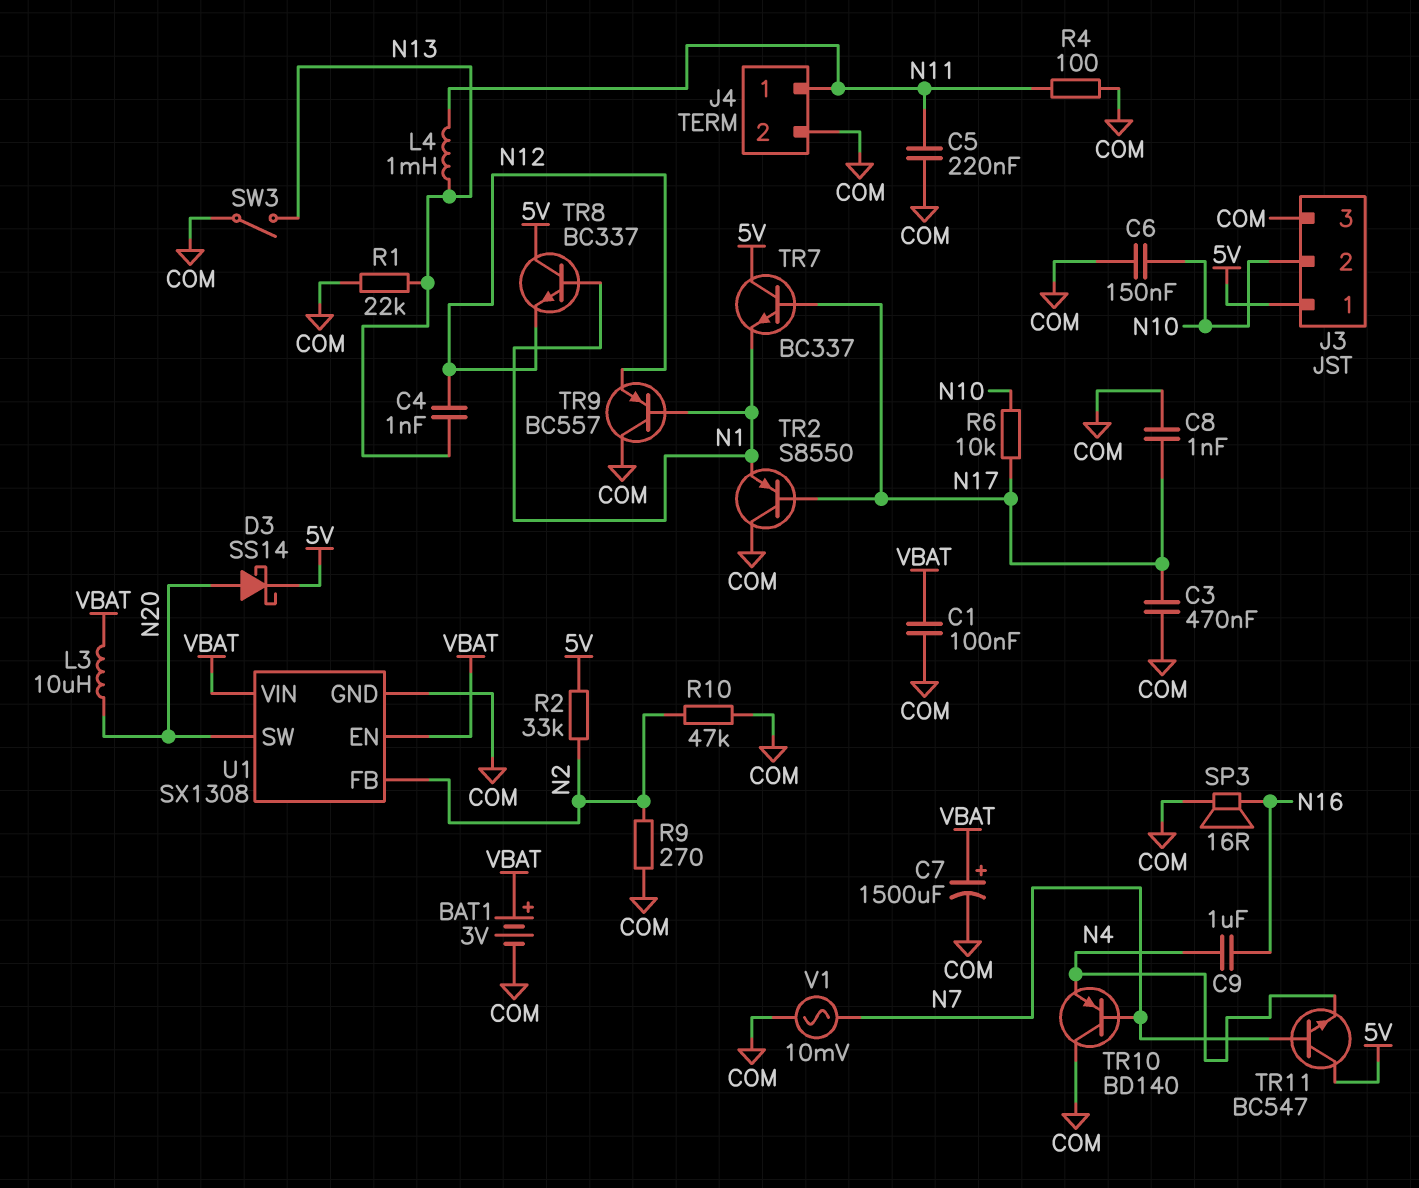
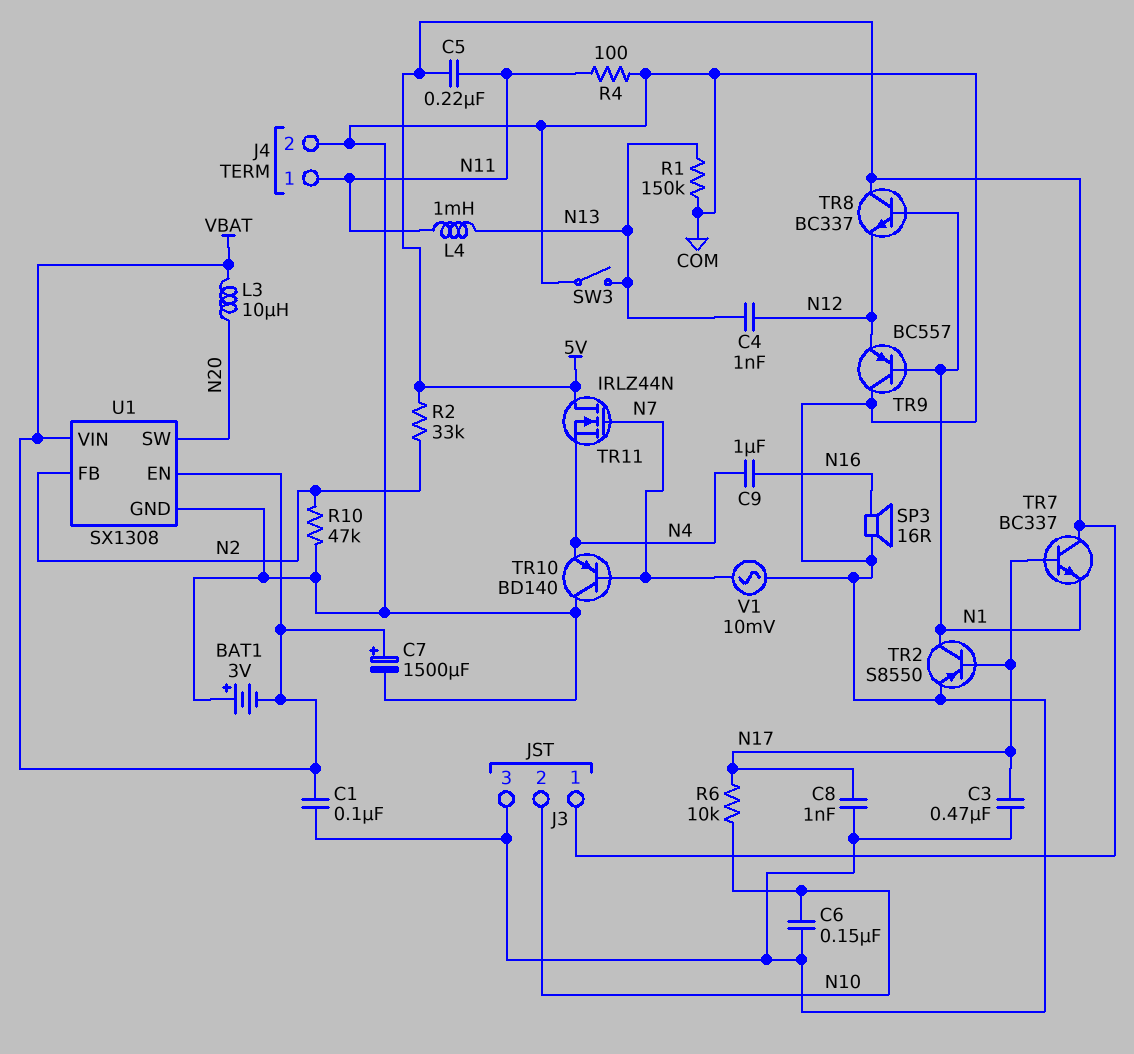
BAT1: 3V (plus VBAT, minus COM) -> 3V (plus COM, minus VBAT)
C5: 220nF (COM, N11) -> 220nF (5V, N11)
D3: schottky SS14 (A N20, K 5V) -> none
R1: 22k (COM, N13) -> 150k (COM, N13)
R9: 270 (COM, N2) -> none
TR2: PNP S8550 (B N17, C COM, E N1) -> PNP S8550 (B N17, C N1, E COM)
TR11: NPN BC547 (B N7, C 5V, E N4) -> NMOS IRLZ44N (G N7, D 5V, S N4)

